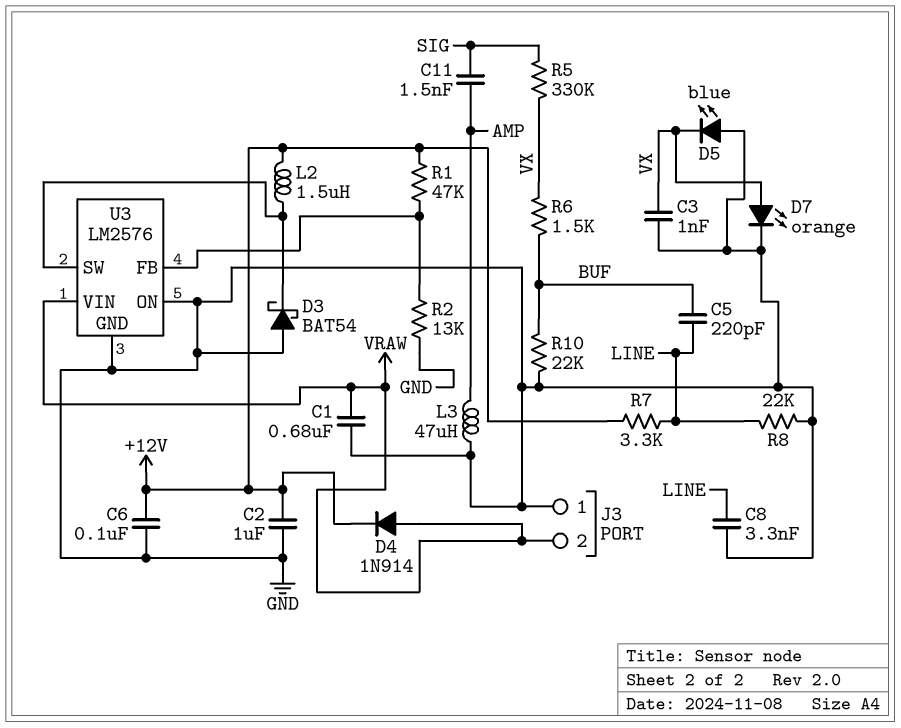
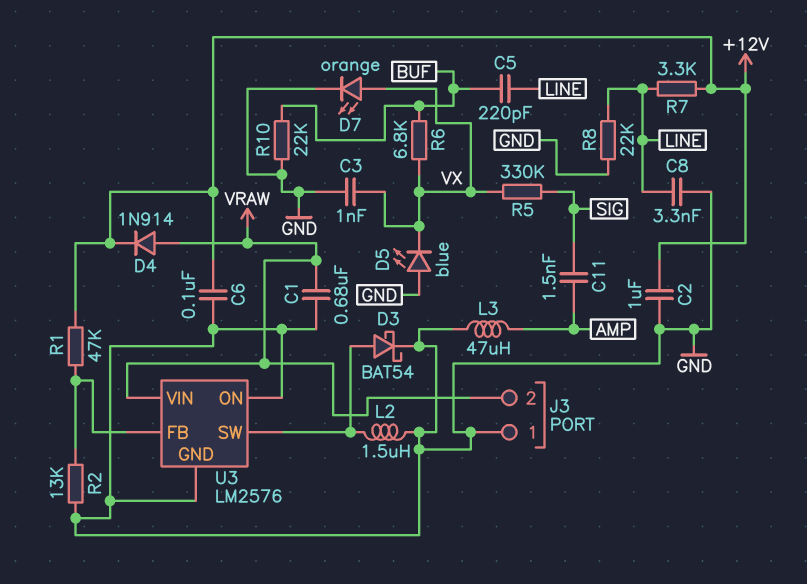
D3: schottky BAT54 (A GND, K U3/SW) -> schottky BAT54 (A U3/SW, K GND)
L2: 1.5uH (+12V, U3/SW) -> 1.5uH (GND, U3/SW)
R6: 1.5k (BUF, VX) -> 6.8k (BUF, VX)

